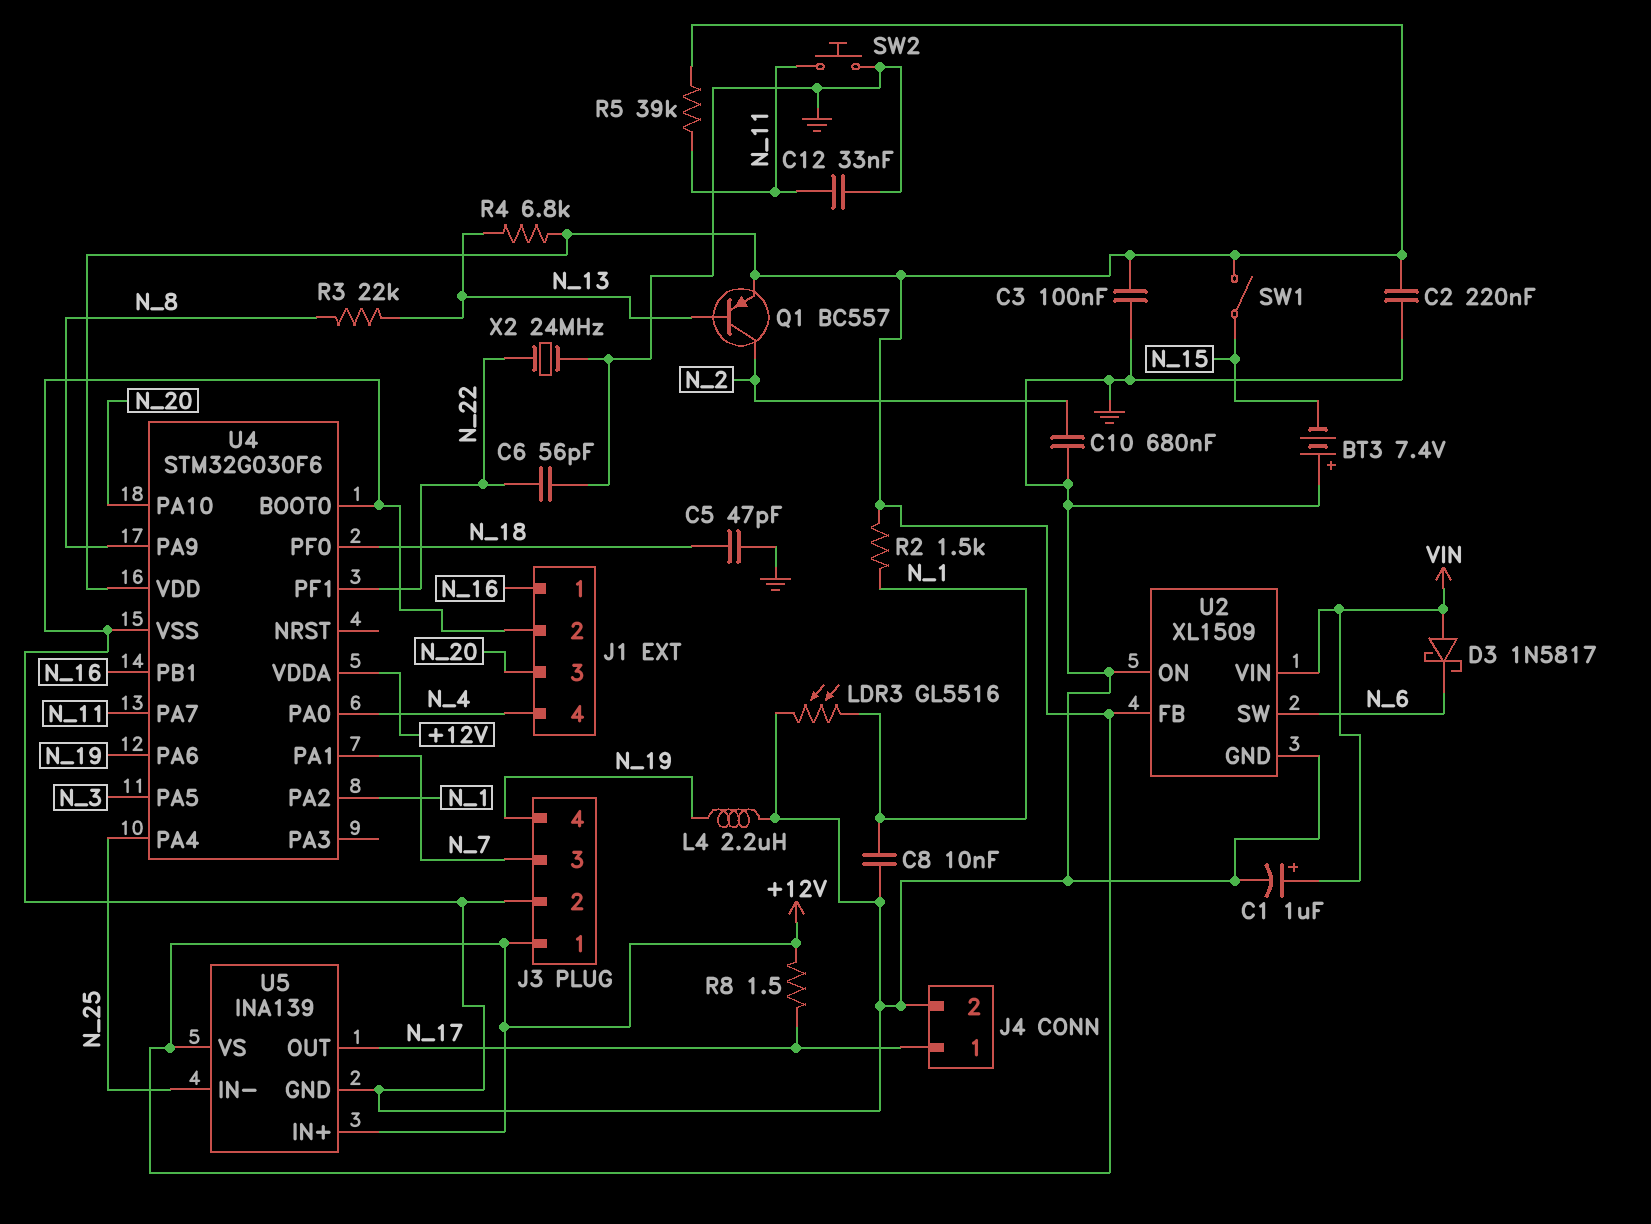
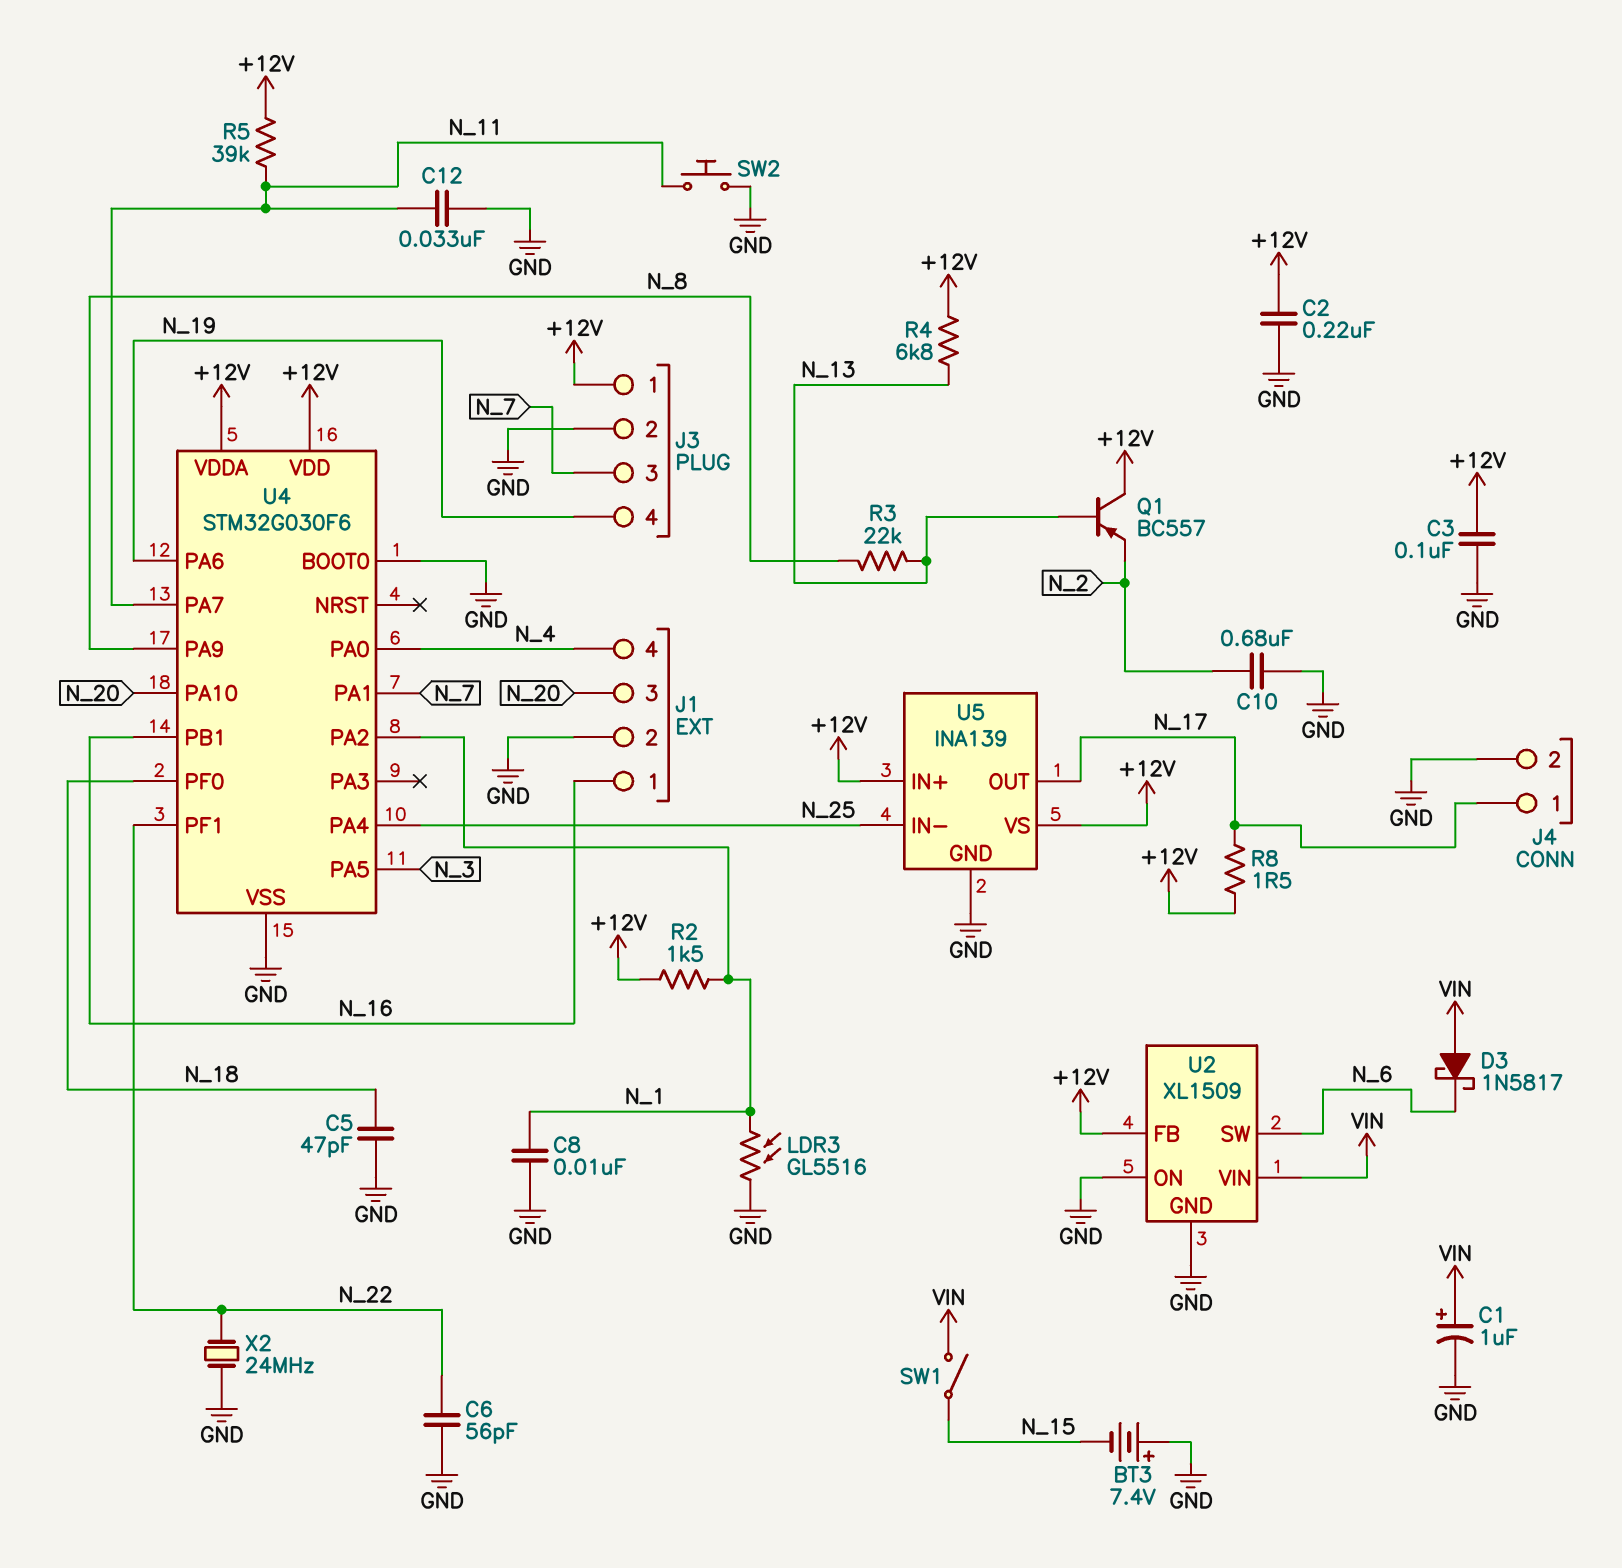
L4: 2.2uH (GND, N_19) -> none
Q1: PNP BC557 (B N_13, C N_2, E +12V) -> PNP BC557 (B N_13, C +12V, E N_2)
SW1: switch (+12V, N_15) -> switch (N_15, VIN)

